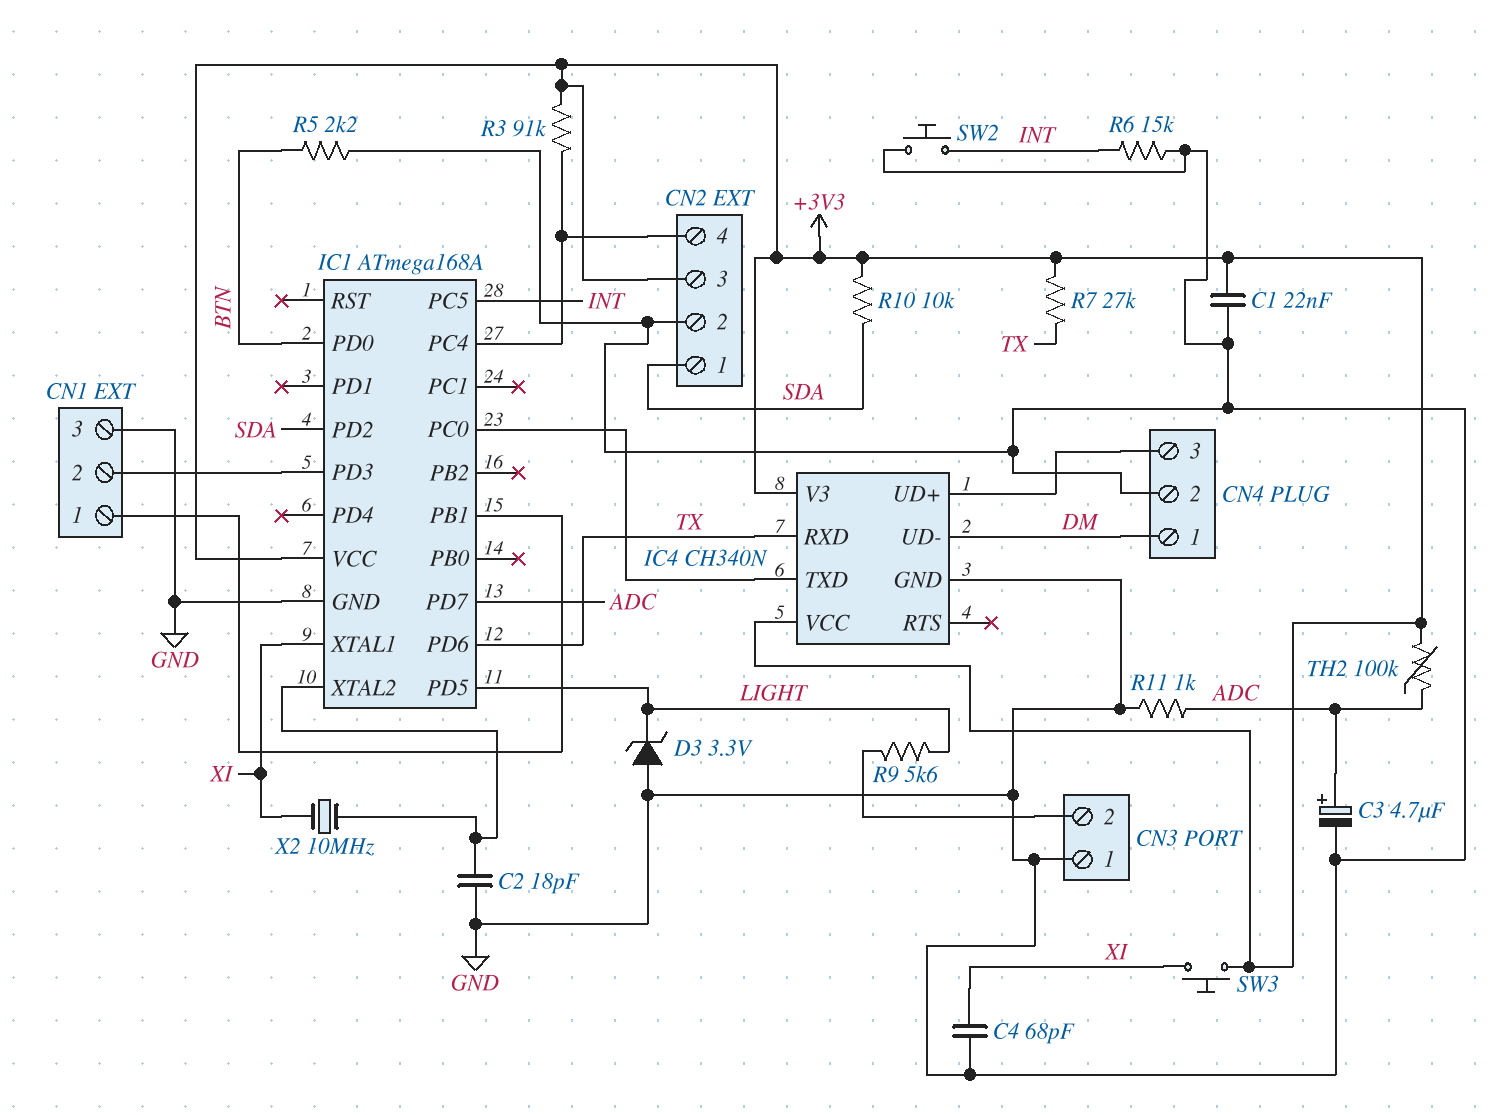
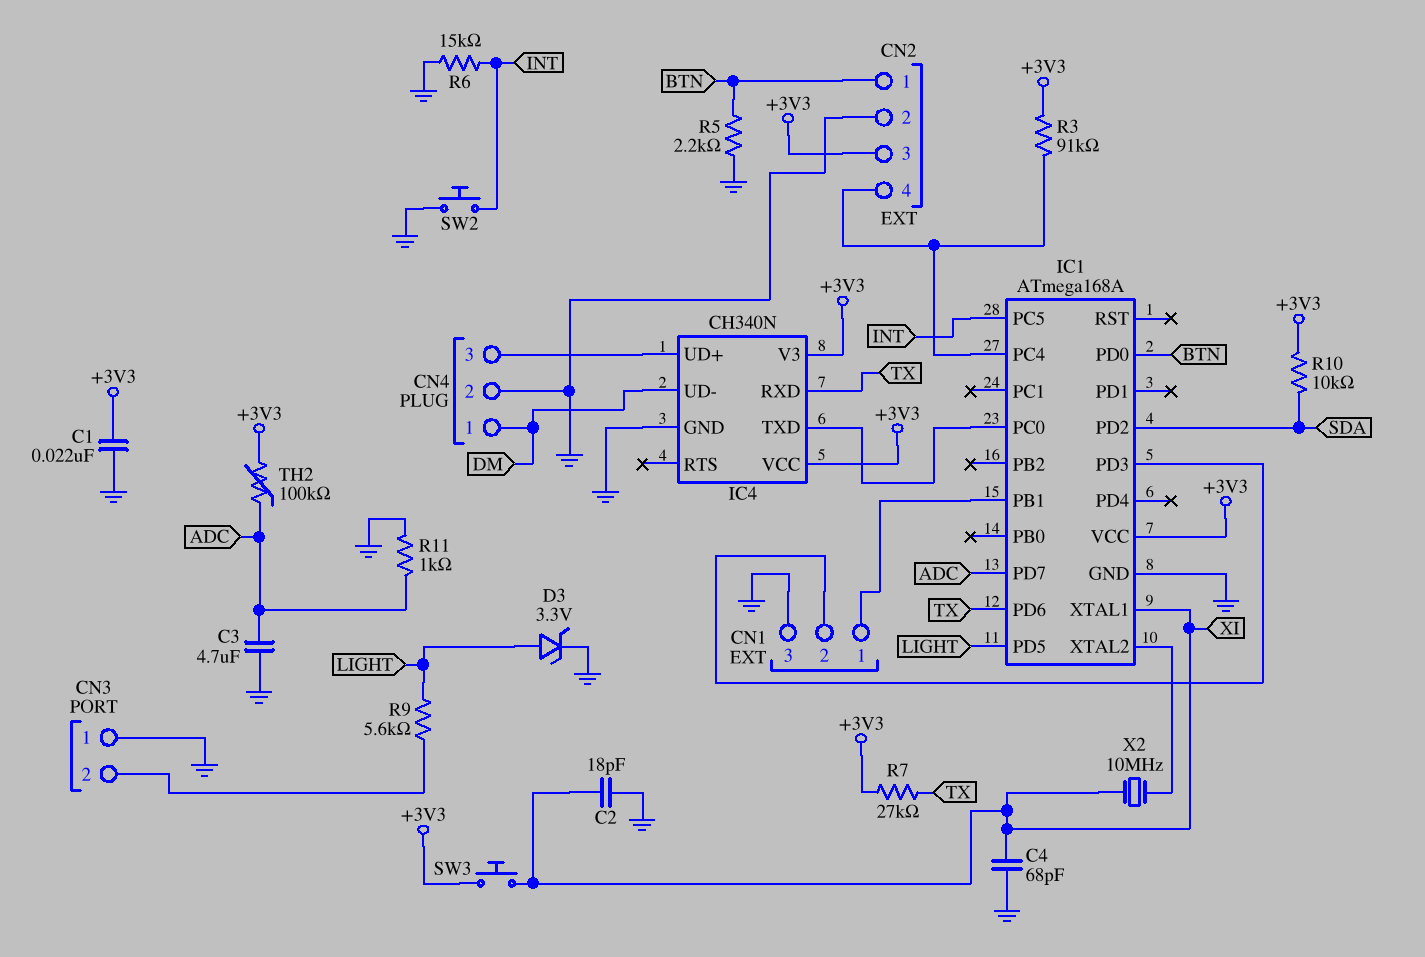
C2: 18pF (GND, IC1/XTAL2) -> 18pF (GND, XI)
C3: 4.7uF (plus ADC, minus GND) -> 4.7uF (ADC, GND)
CN2 pin 1: SDA -> BTN
D3: zener 3.3V (A GND, K LIGHT) -> zener 3.3V (A LIGHT, K GND)

